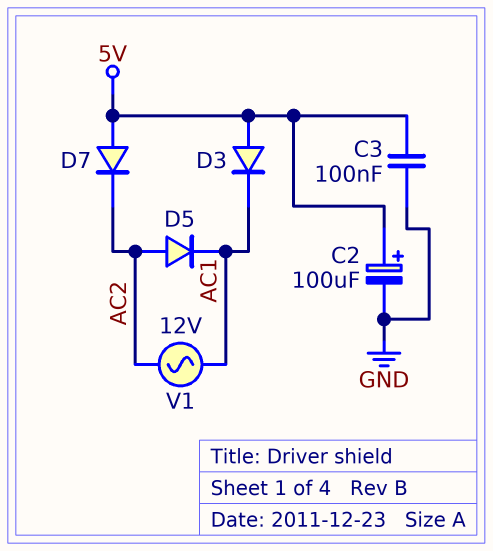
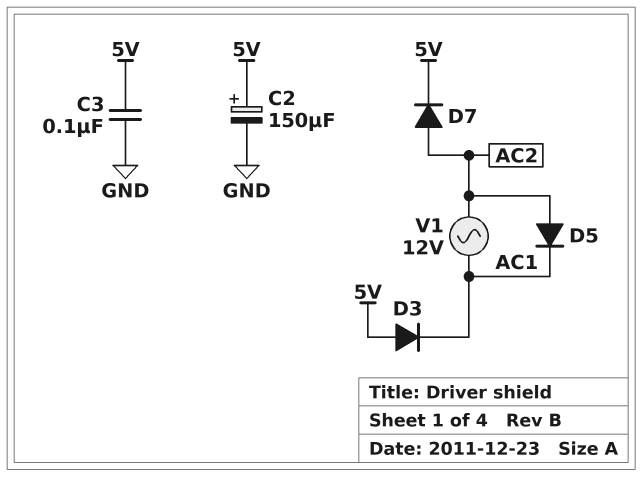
C2: 100uF (plus 5V, minus GND) -> 150uF (plus 5V, minus GND)
D7: diode (A 5V, K AC2) -> diode (A AC2, K 5V)

